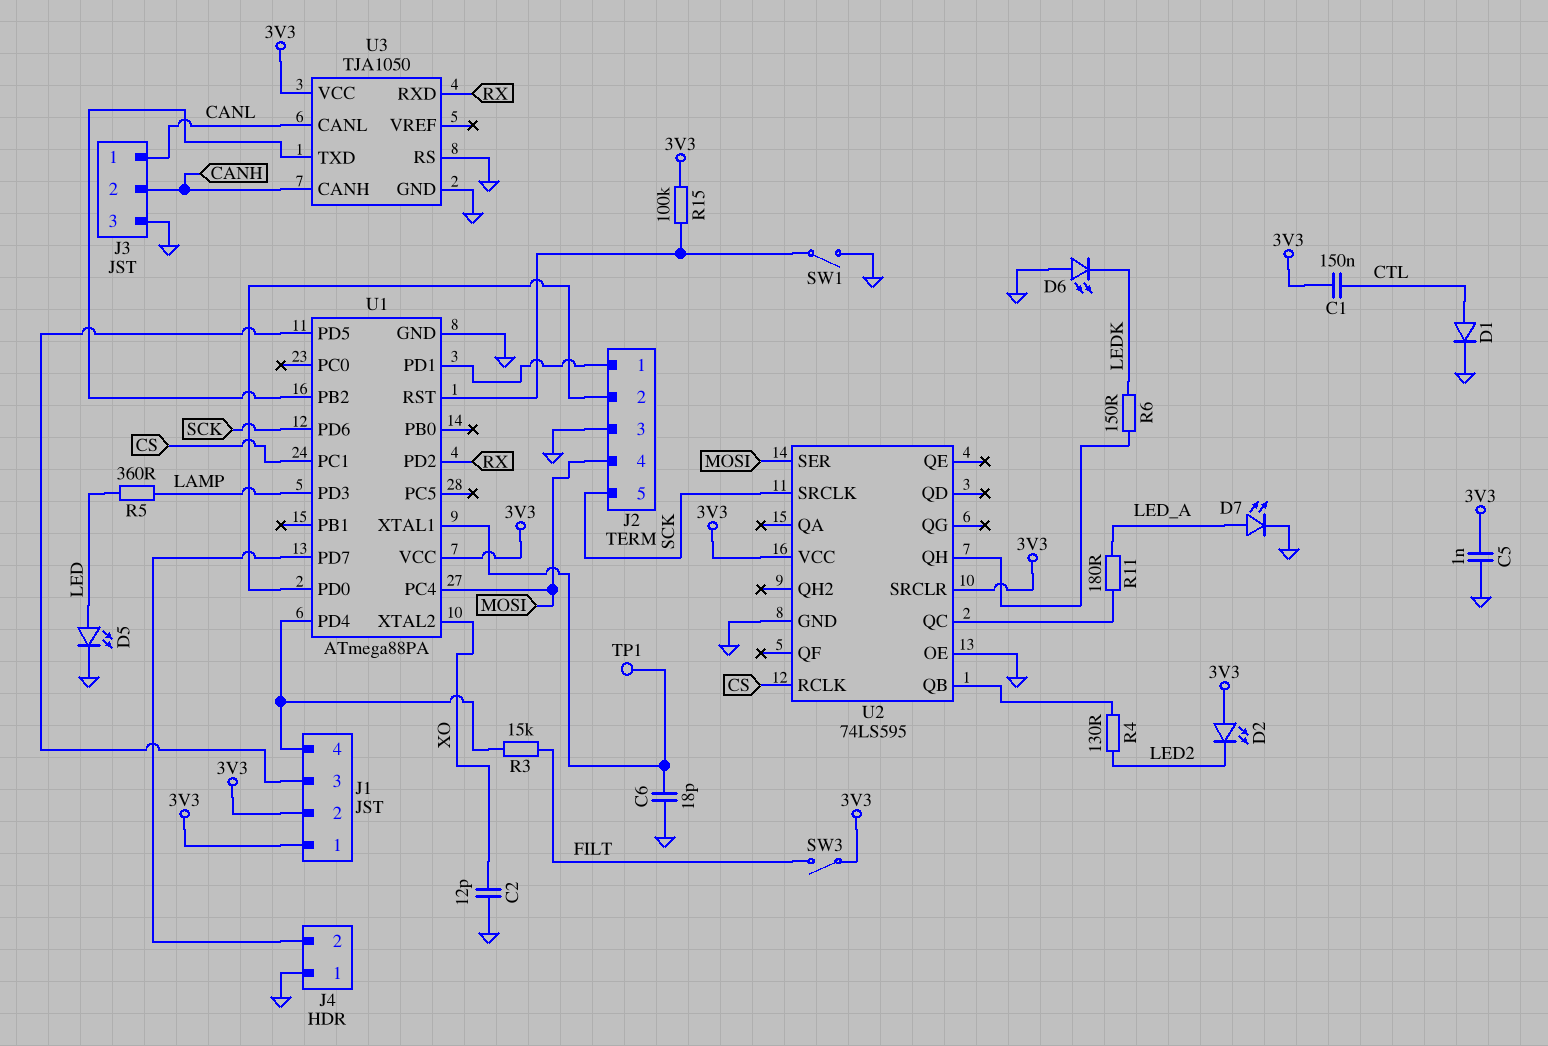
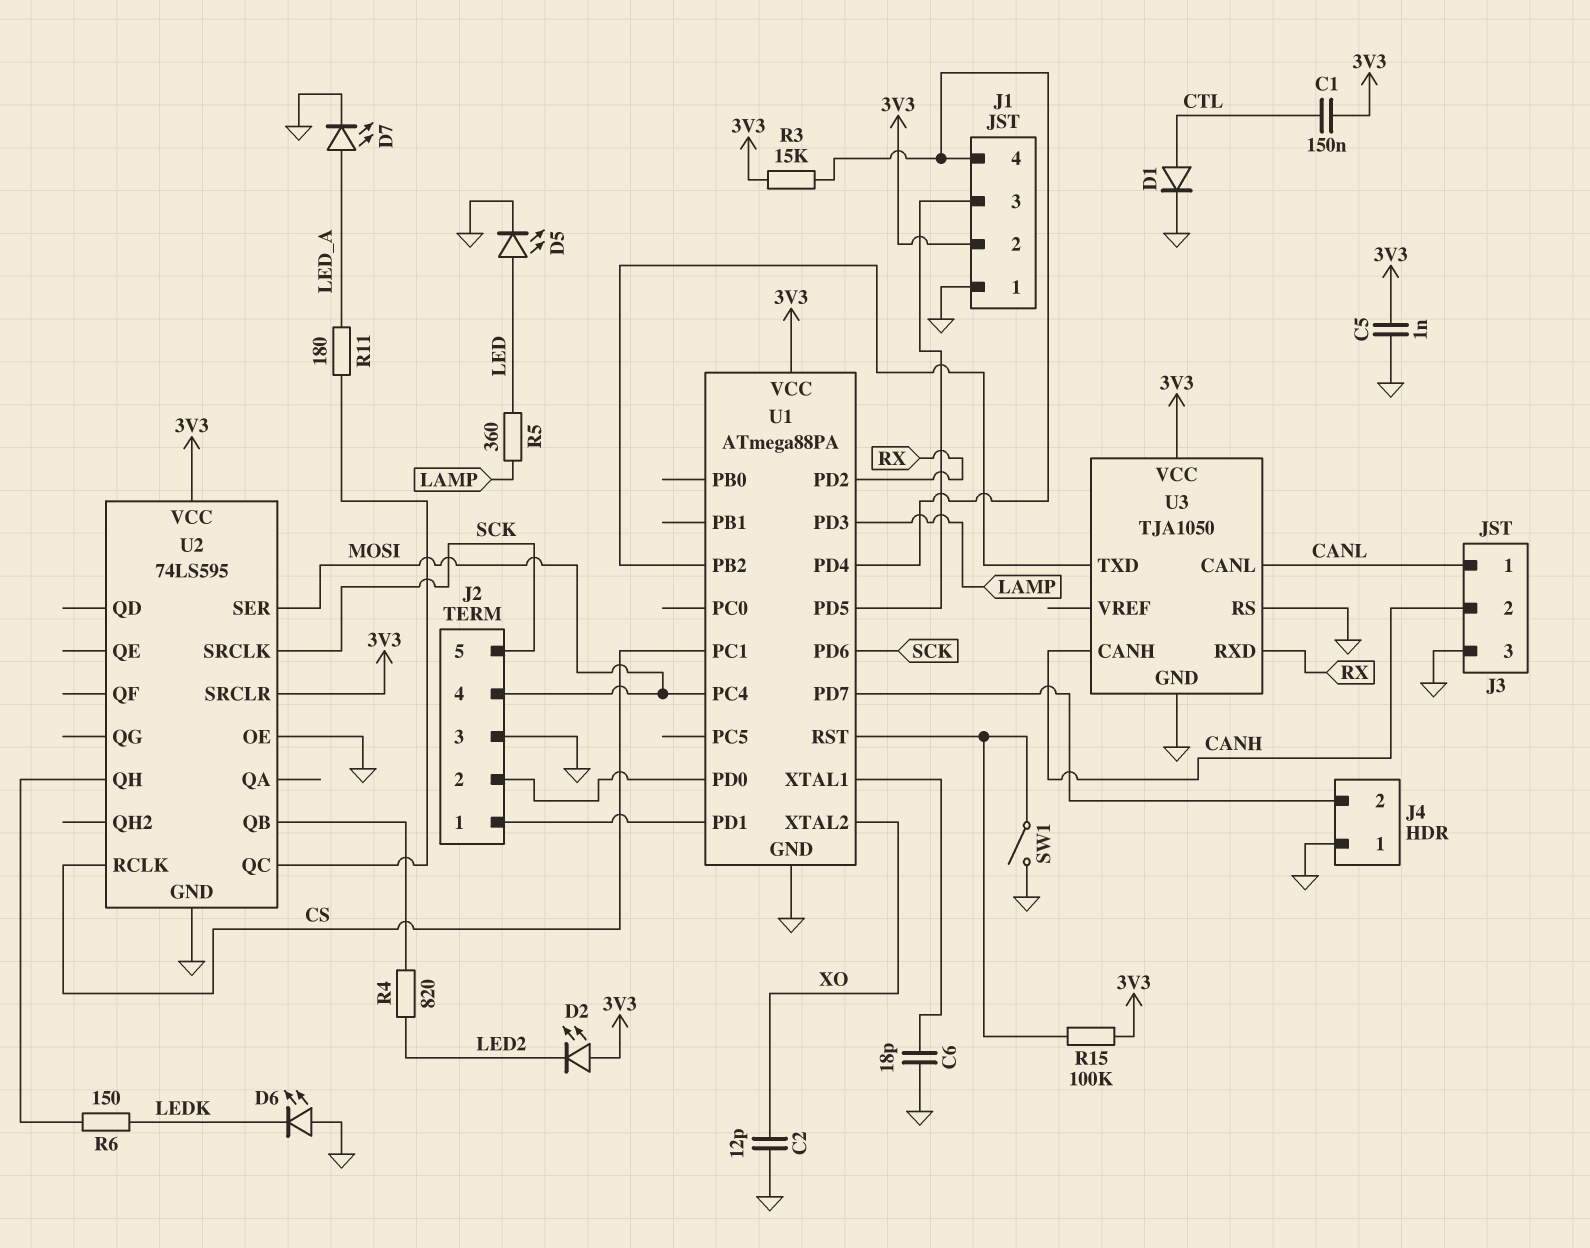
J1 pin 1: 3V3 -> GND
R3: 15k (FILT, J1/4) -> 15k (3V3, J1/4)
R4: 130 (LED2, U2/QB) -> 820 (LED2, U2/QB)
SW3: switch (3V3, FILT) -> none
TP1: test point (U1/XTAL1) -> none

